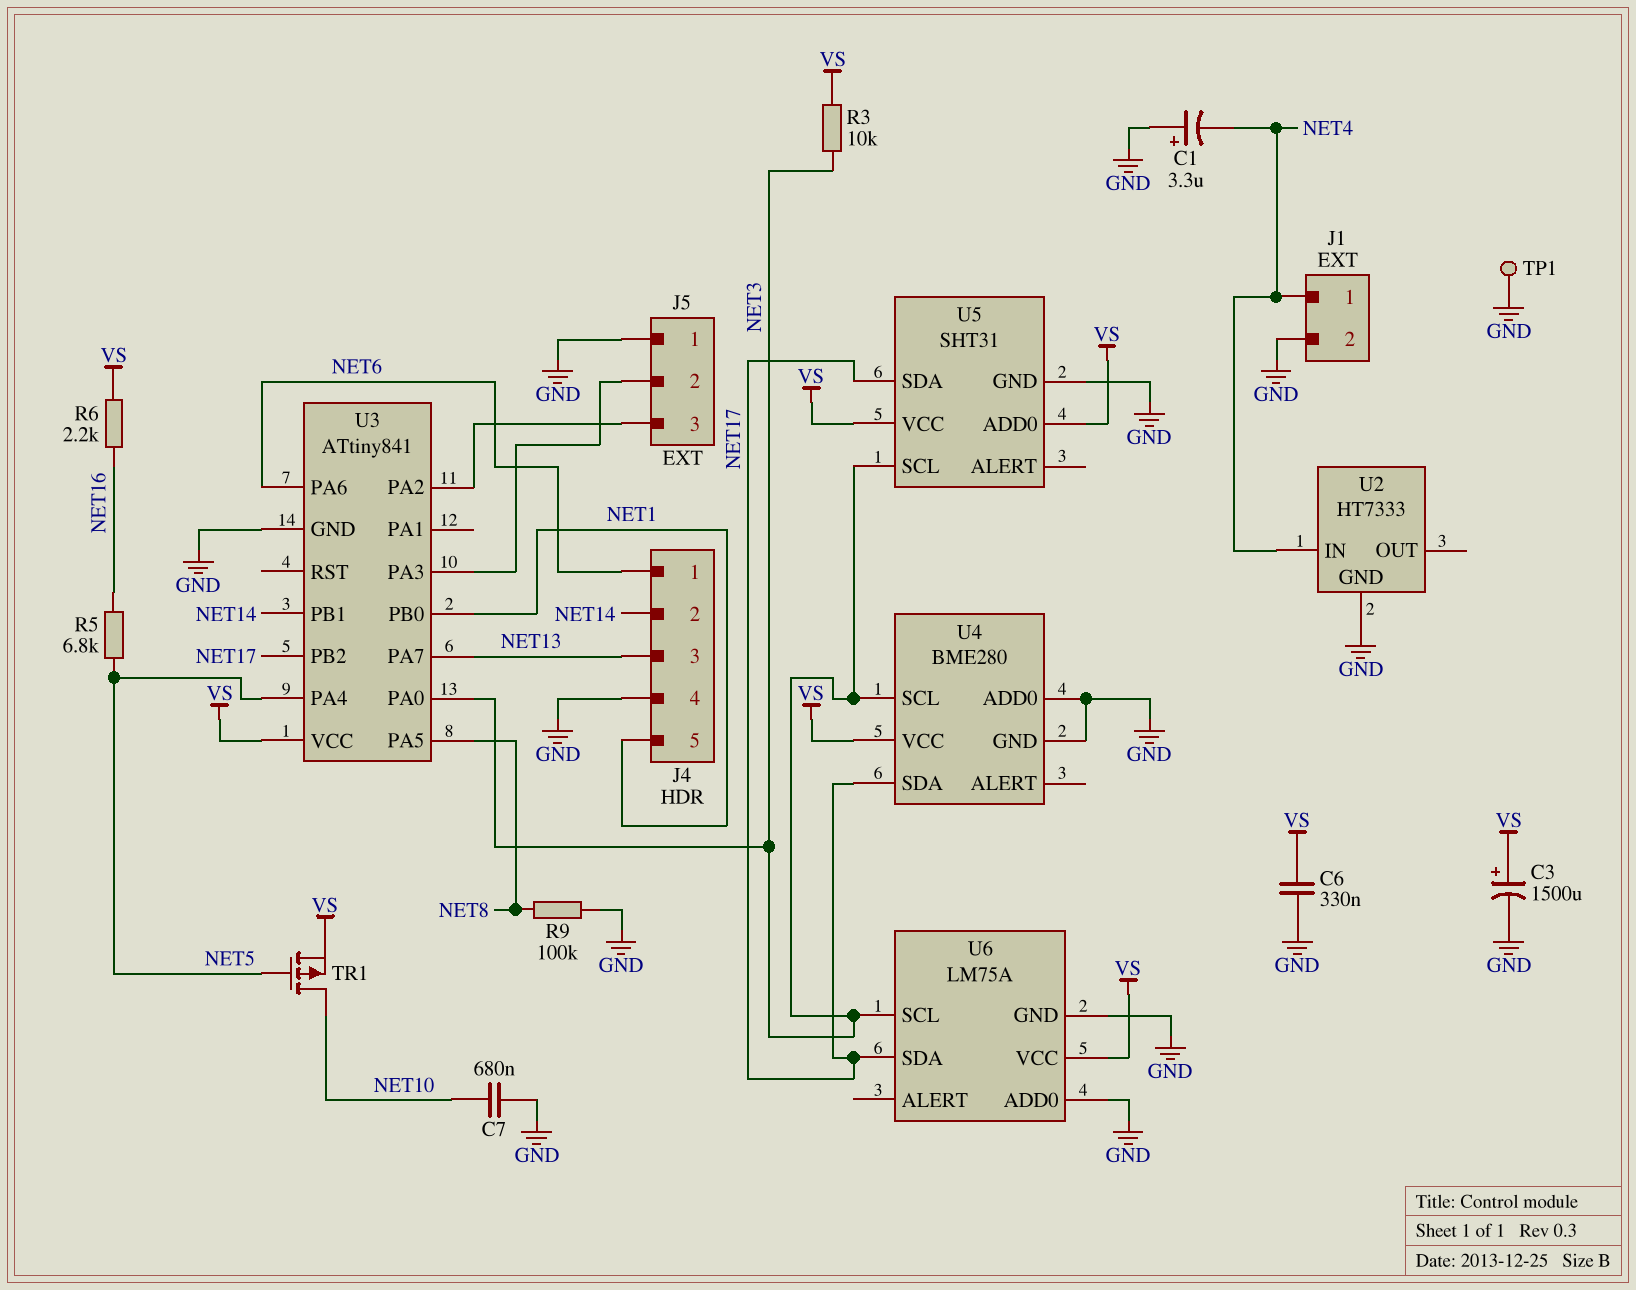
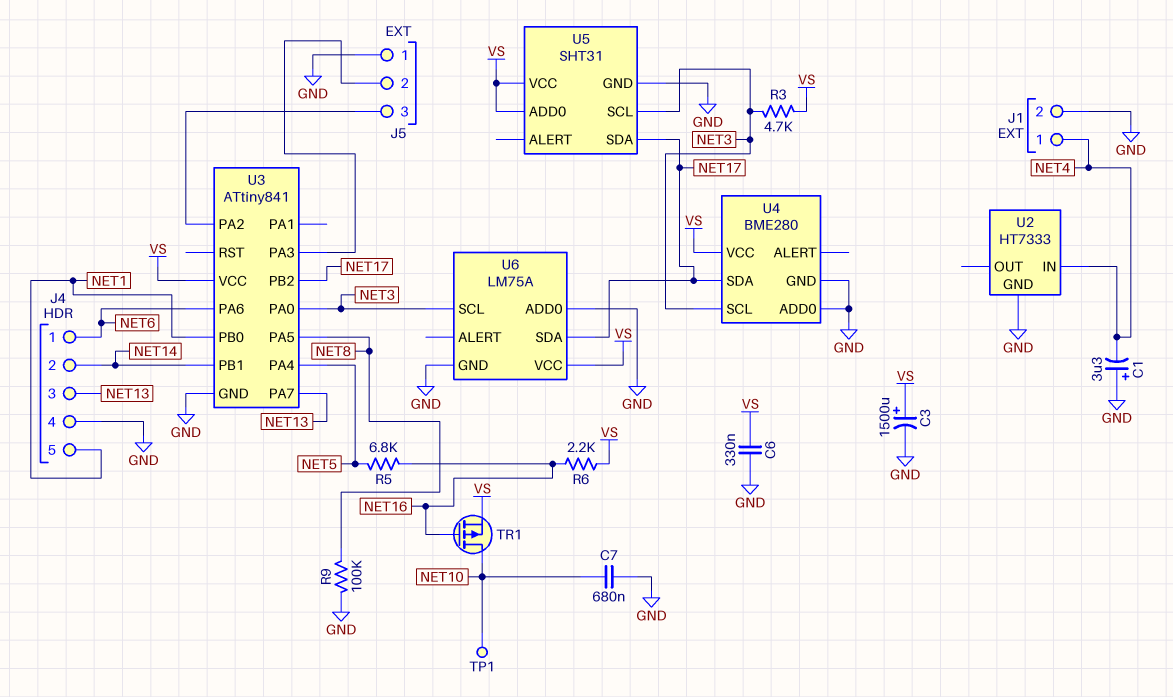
R3: 10k (NET3, VS) -> 4.7k (NET3, VS)
TP1: test point (GND) -> test point (NET10)
TR1: PMOS (G NET5, D NET10, S VS) -> PMOS (G NET16, D NET10, S VS)

